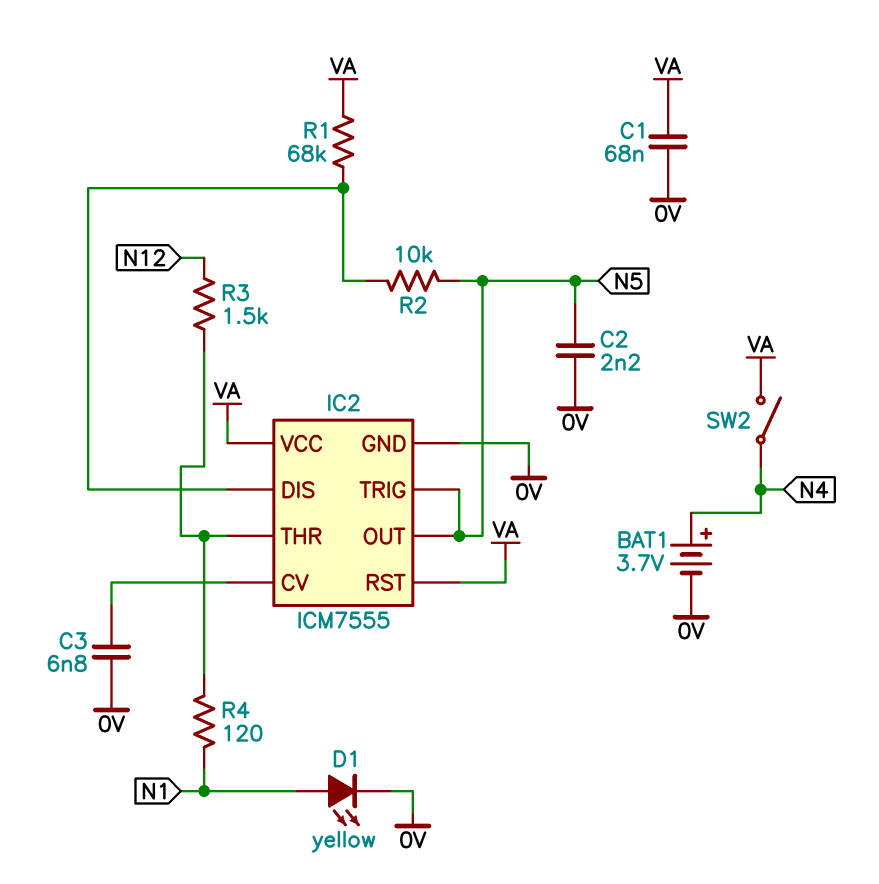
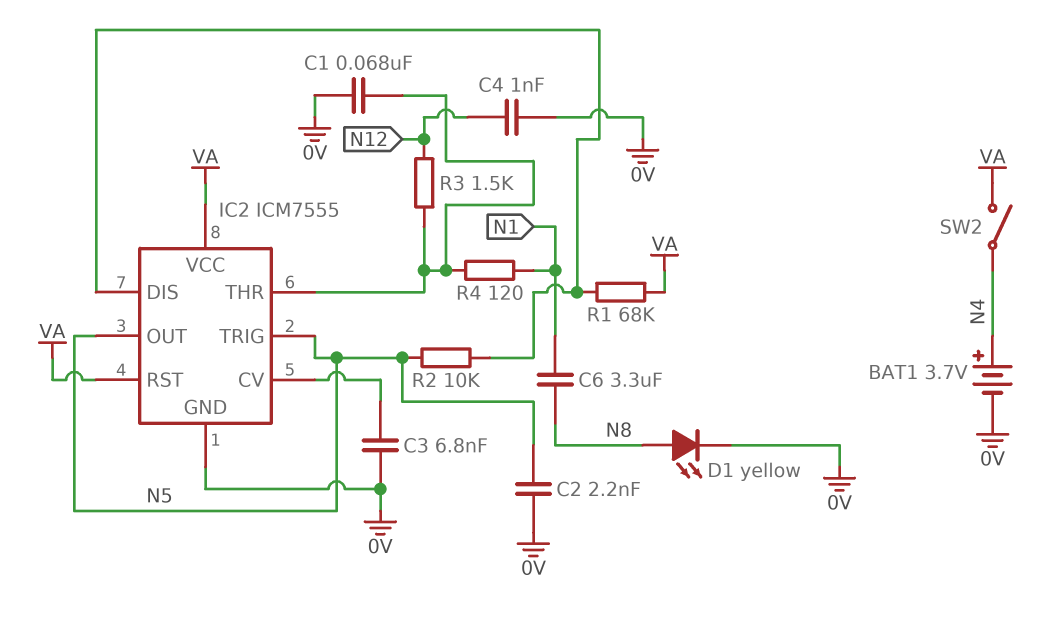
C1: 68nF (0V, VA) -> 68nF (0V, IC2/THR)
C4: none -> 1nF (0V, N12)
C6: none -> 3.3uF (N1, N8)
D1: LED yellow (A N1, K 0V) -> LED yellow (A N8, K 0V)

